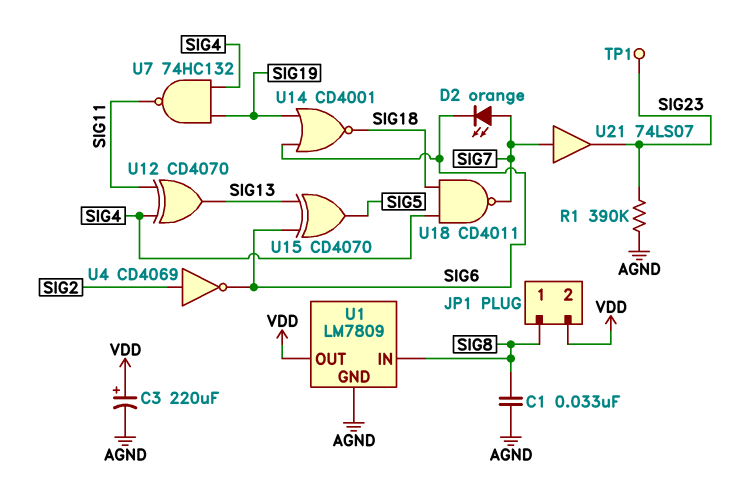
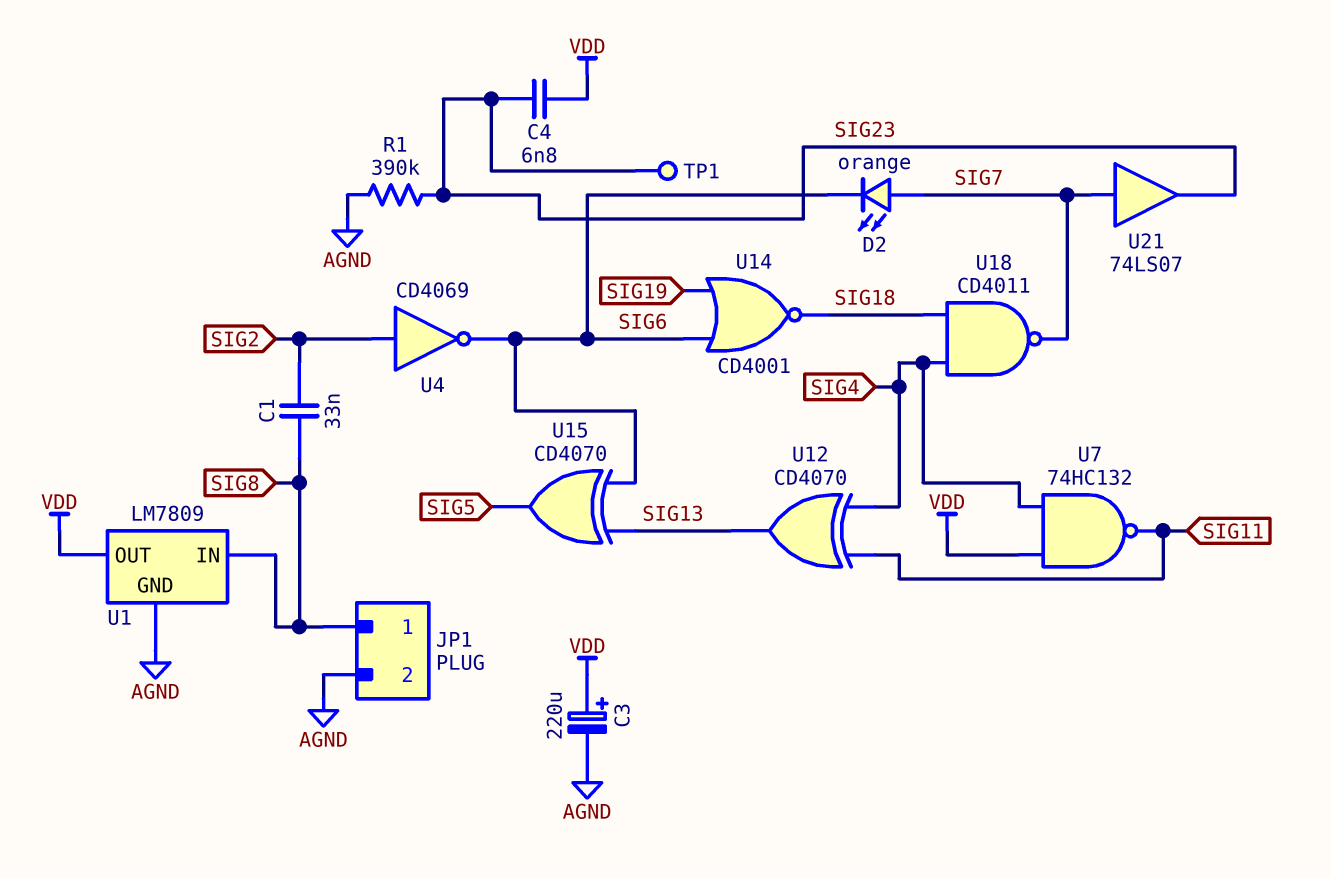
C1: 33nF (AGND, SIG8) -> 33nF (SIG2, SIG8)
C4: none -> 6.8nF (SIG23, VDD)
JP1 pin 2: VDD -> AGND
U7: NAND 74HC132 (in SIG4, in SIG19, out SIG11) -> NAND 74HC132 (in SIG4, in VDD, out SIG11)

